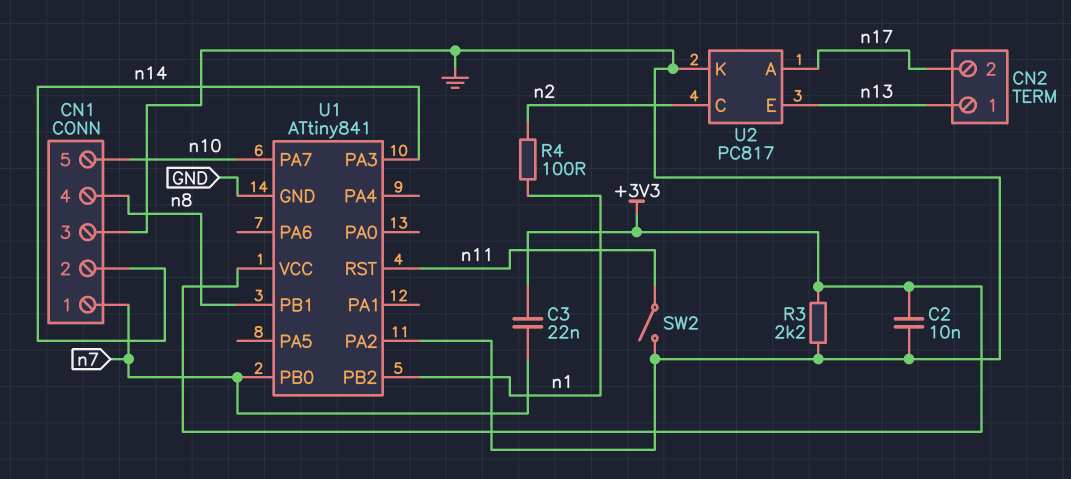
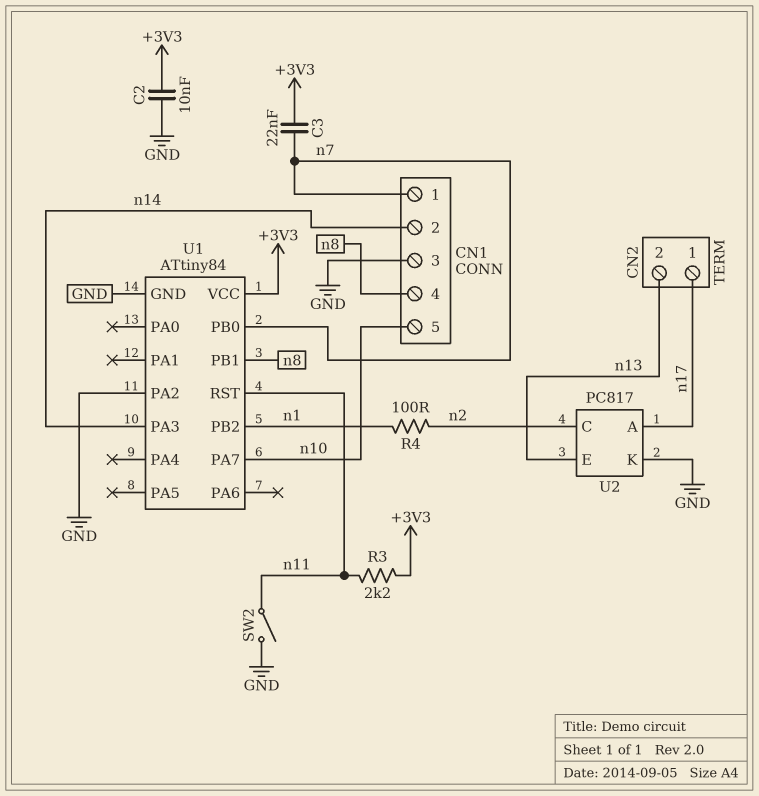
CN2 pin 1: n13 -> n17
CN2 pin 2: n17 -> n13
R3: 2.2k (+3V3, GND) -> 2.2k (+3V3, n11)
U1: ATtiny841 -> ATtiny84

